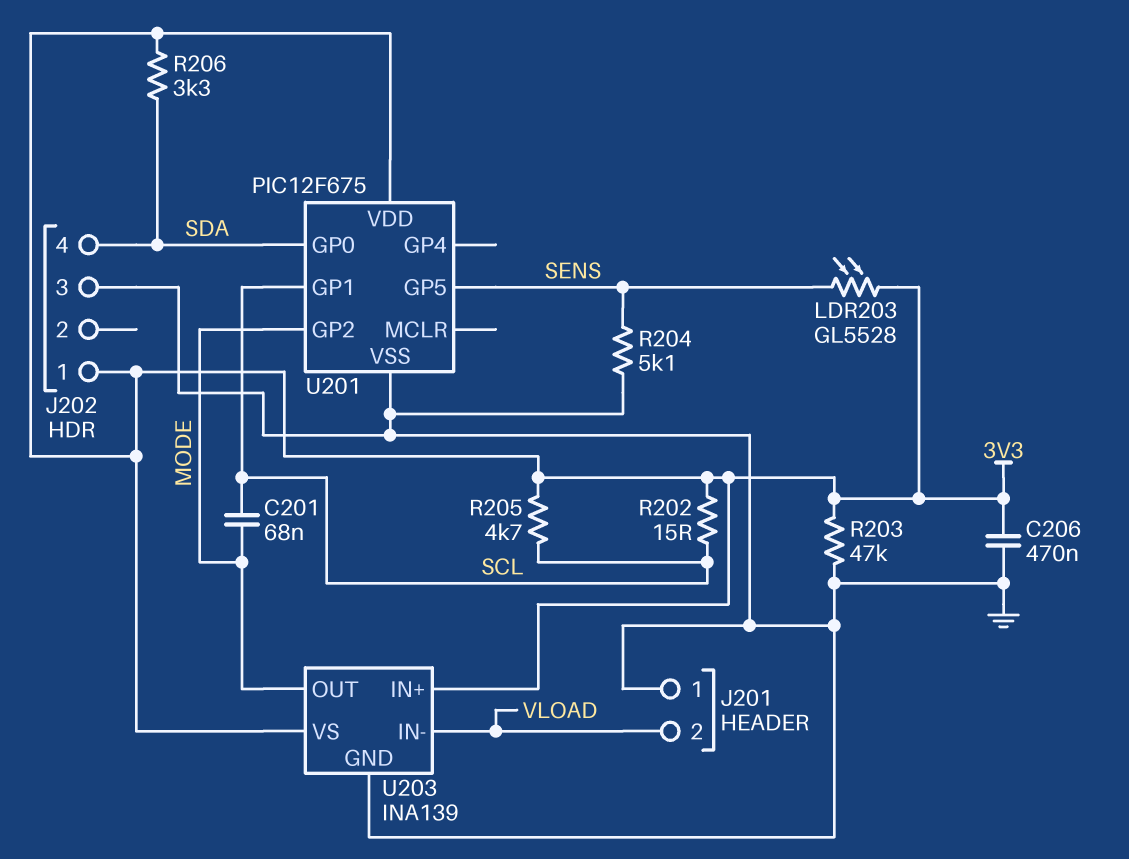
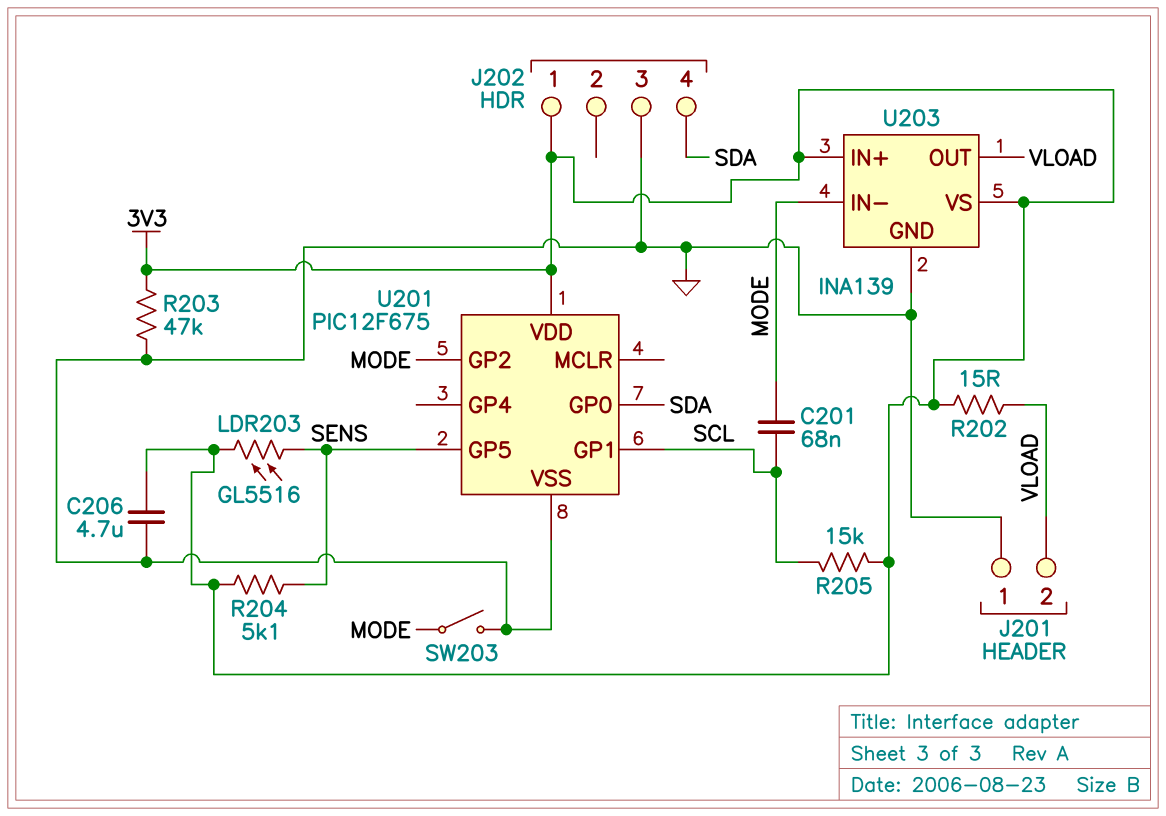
C206: 470nF (3V3, GND) -> 4.7uF (3V3, GND)
LDR203: GL5528 (3V3, SENS) -> GL5516 (3V3, SENS)
R202: 15 (3V3, SCL) -> 15 (3V3, VLOAD)
R204: 5.1k (GND, SENS) -> 5.1k (3V3, SENS)
R205: 4.7k (3V3, SCL) -> 15k (3V3, SCL)
R206: 3.3k (3V3, SDA) -> none
SW203: none -> switch (GND, MODE)
U203 pin IN-: VLOAD -> MODE
U203 pin OUT: MODE -> VLOAD

